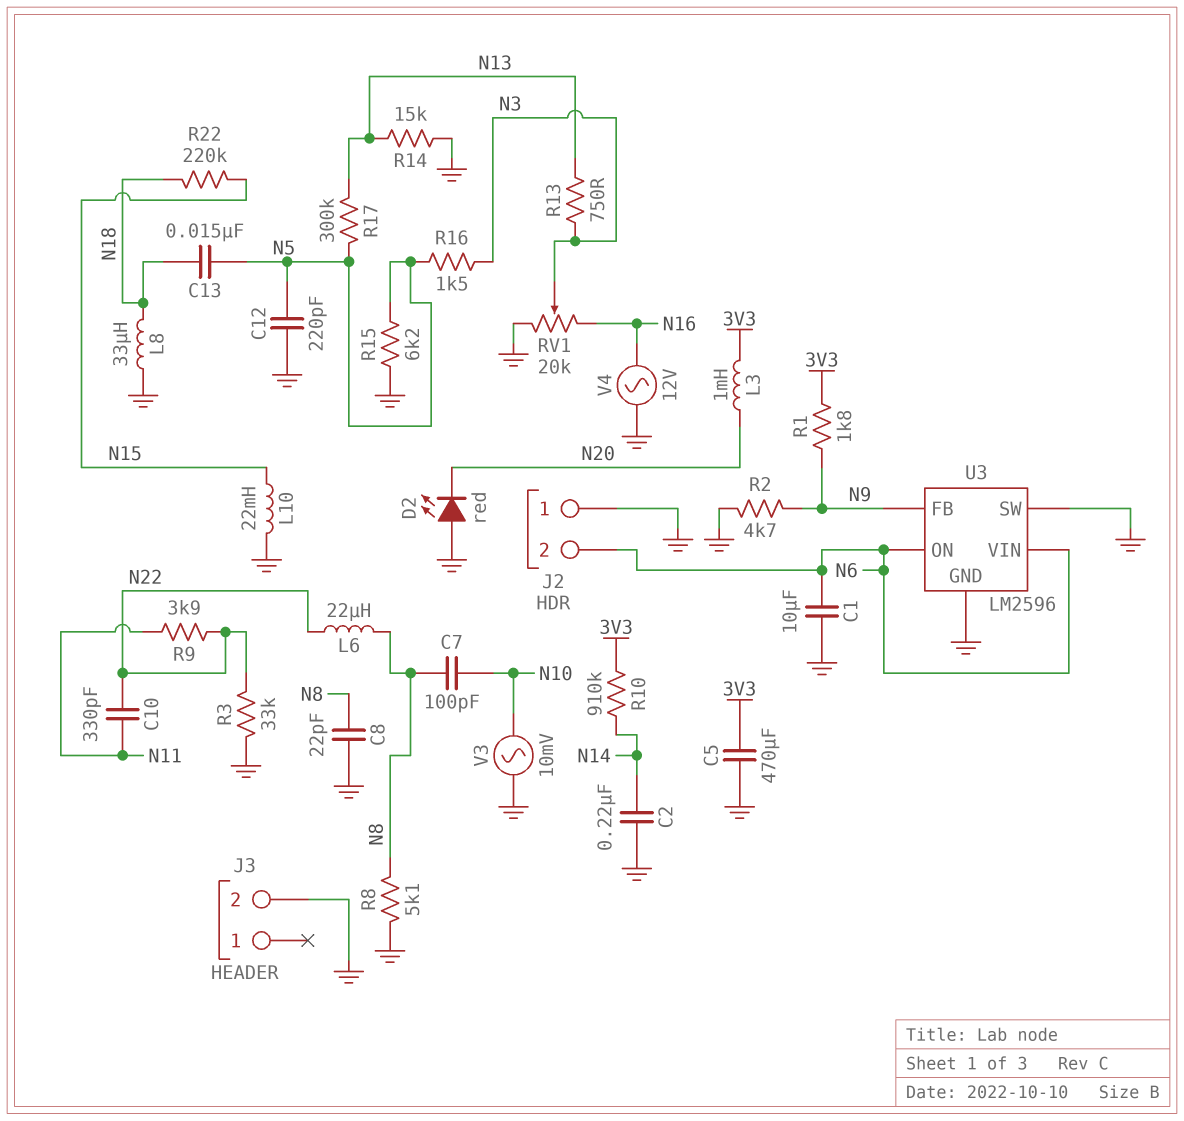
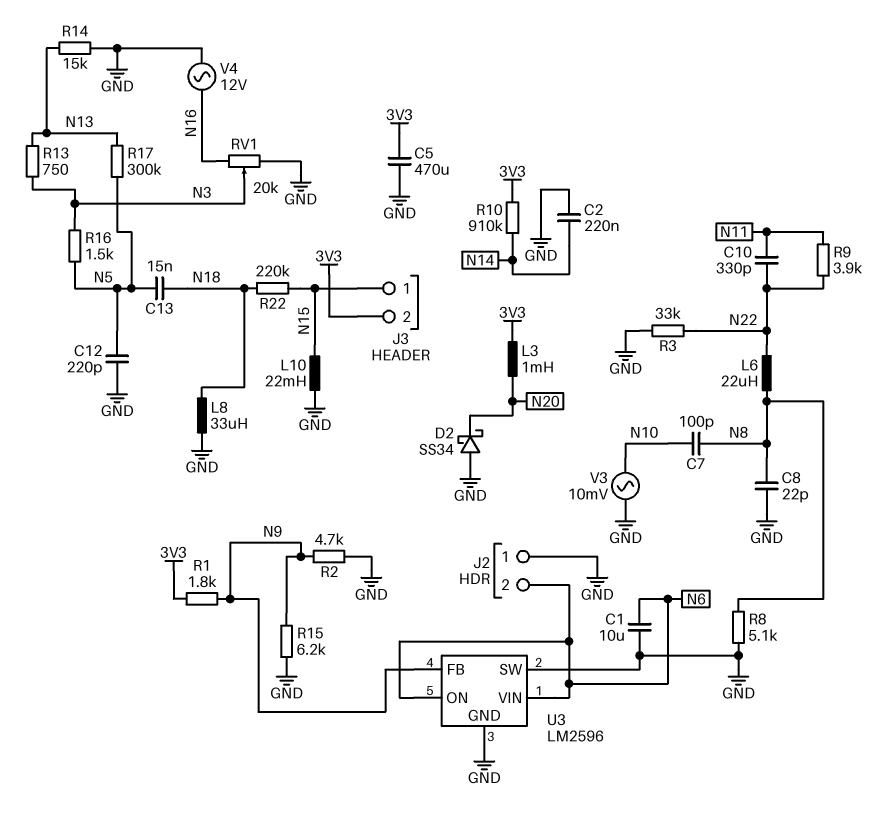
D2: LED red (A GND, K N20) -> schottky SS34 (A GND, K N20)
J3 pin 1: none -> N15
J3 pin 2: GND -> 3V3
R15: 6.2k (GND, N5) -> 6.2k (GND, N9)

